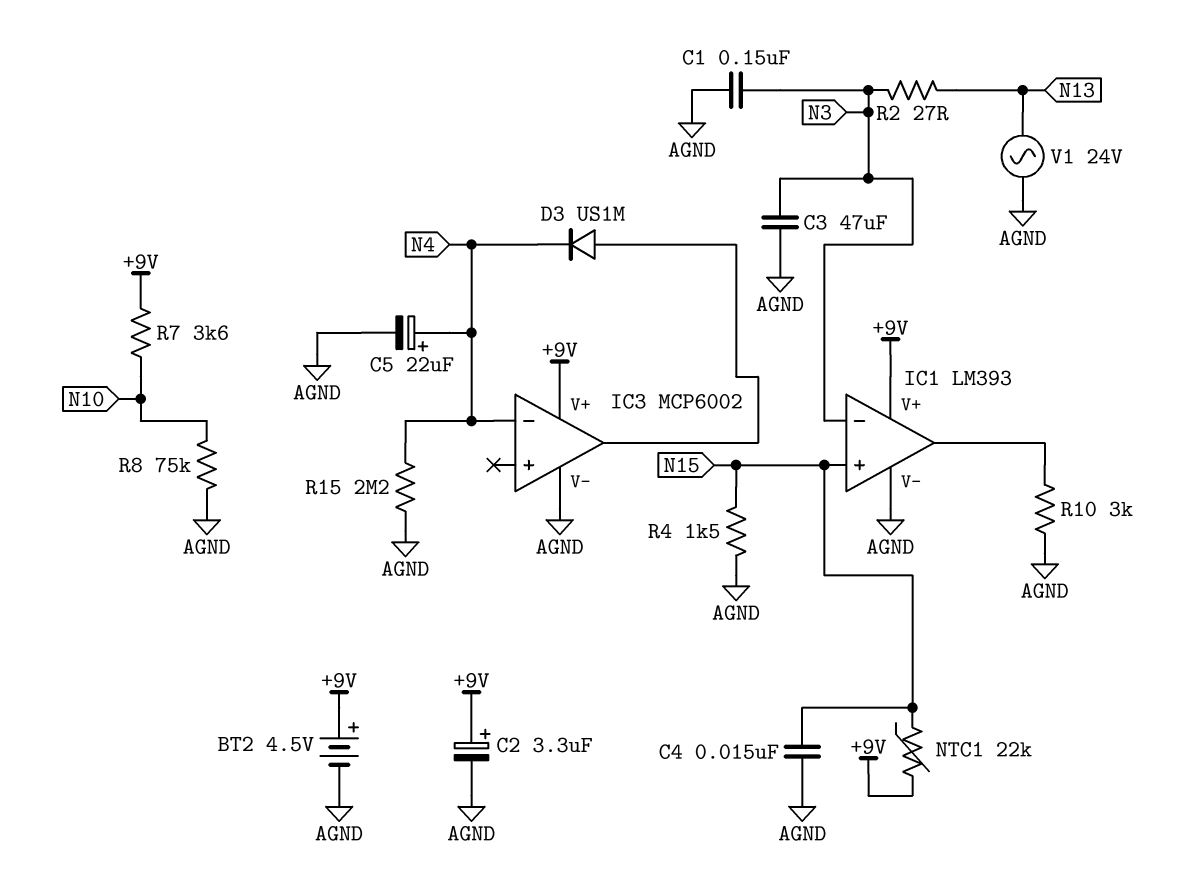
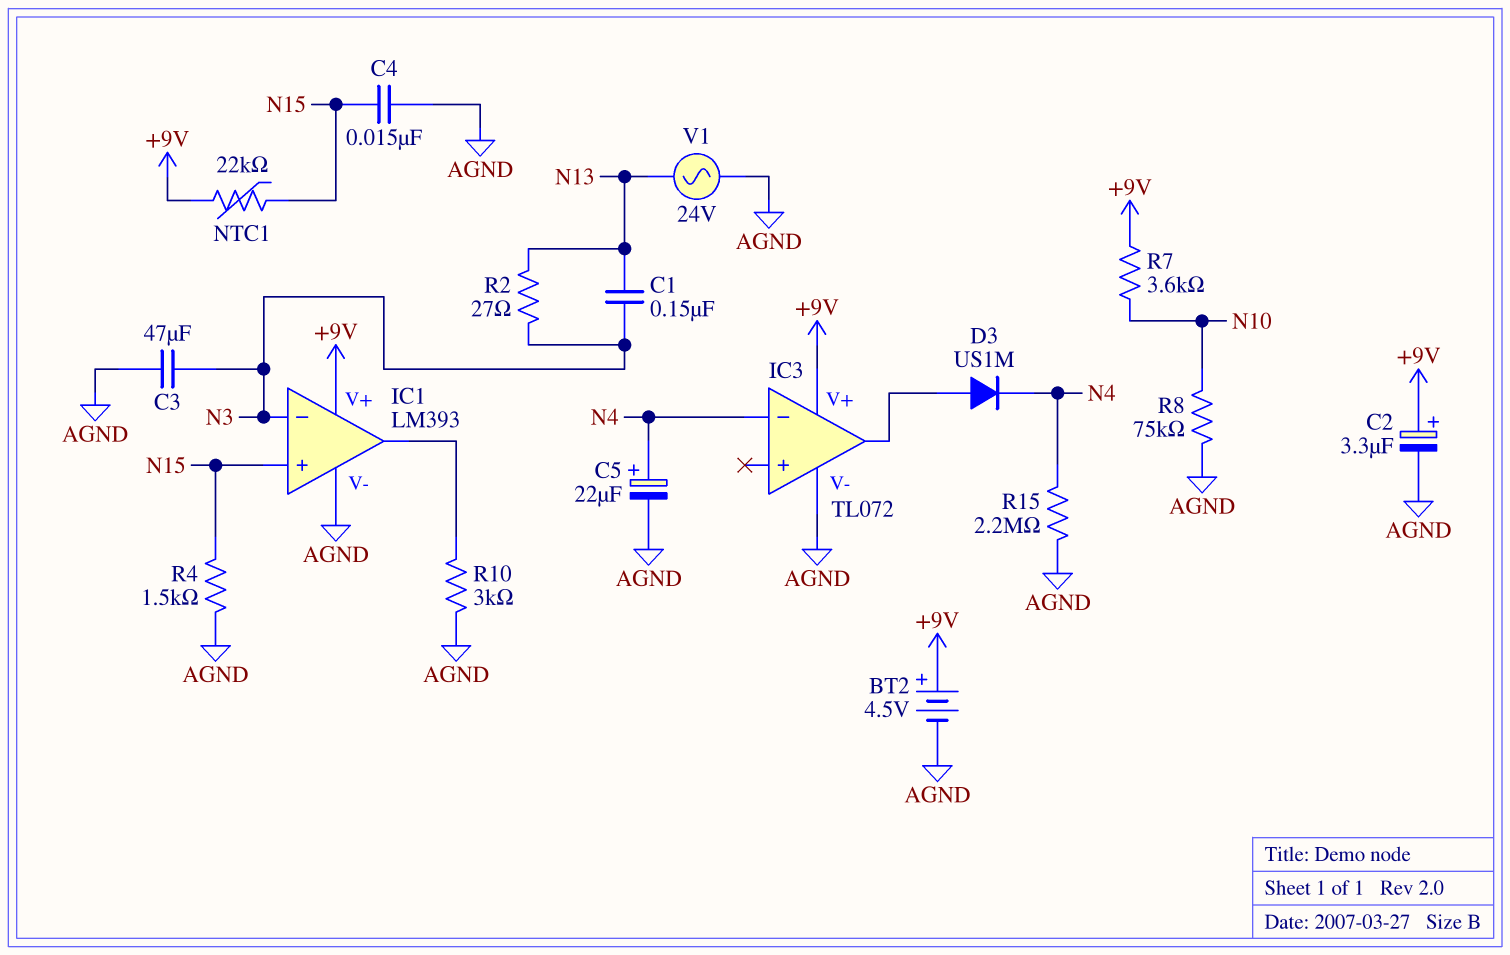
C1: 150nF (AGND, N3) -> 150nF (N3, N13)
IC3: MCP6002 -> TL072

